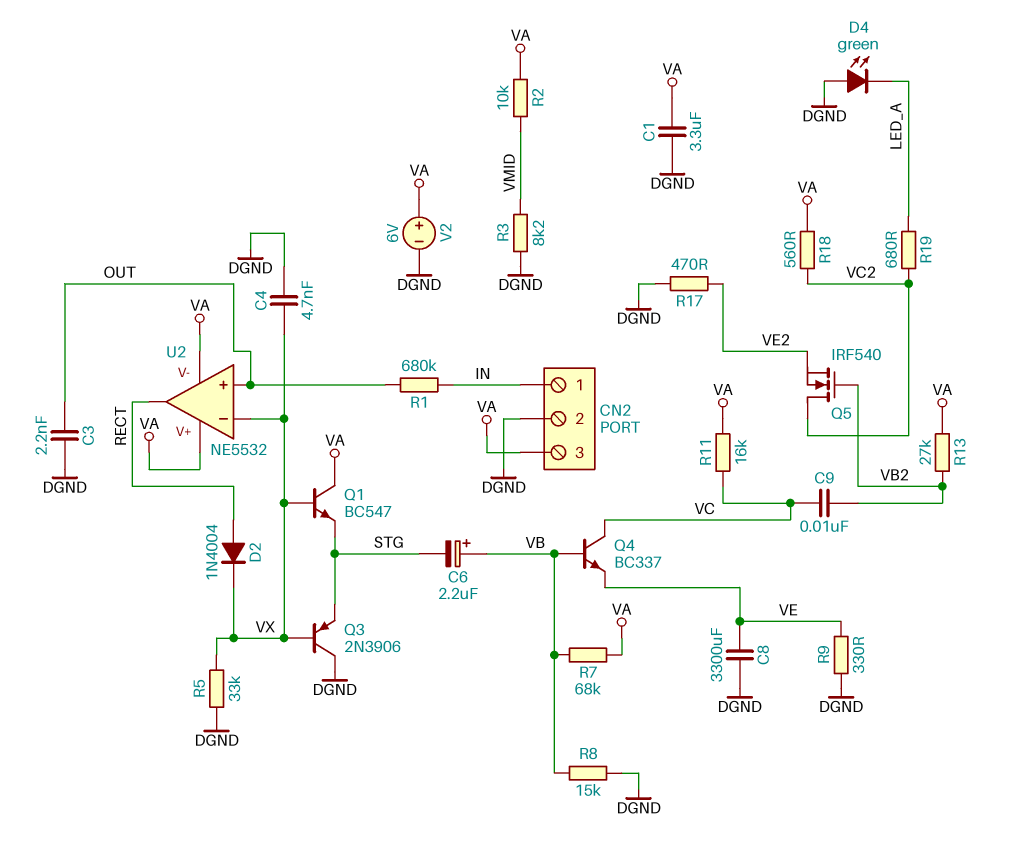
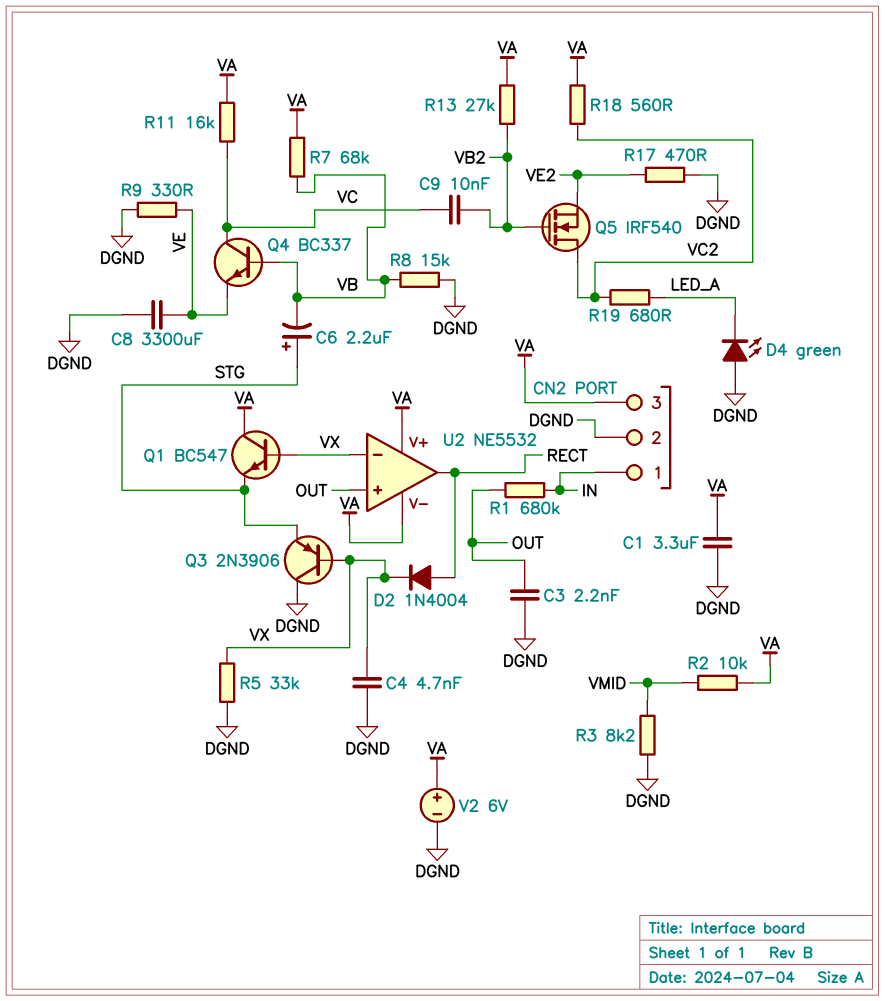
C6: 2.2uF (plus VB, minus STG) -> 2.2uF (plus STG, minus VB)

